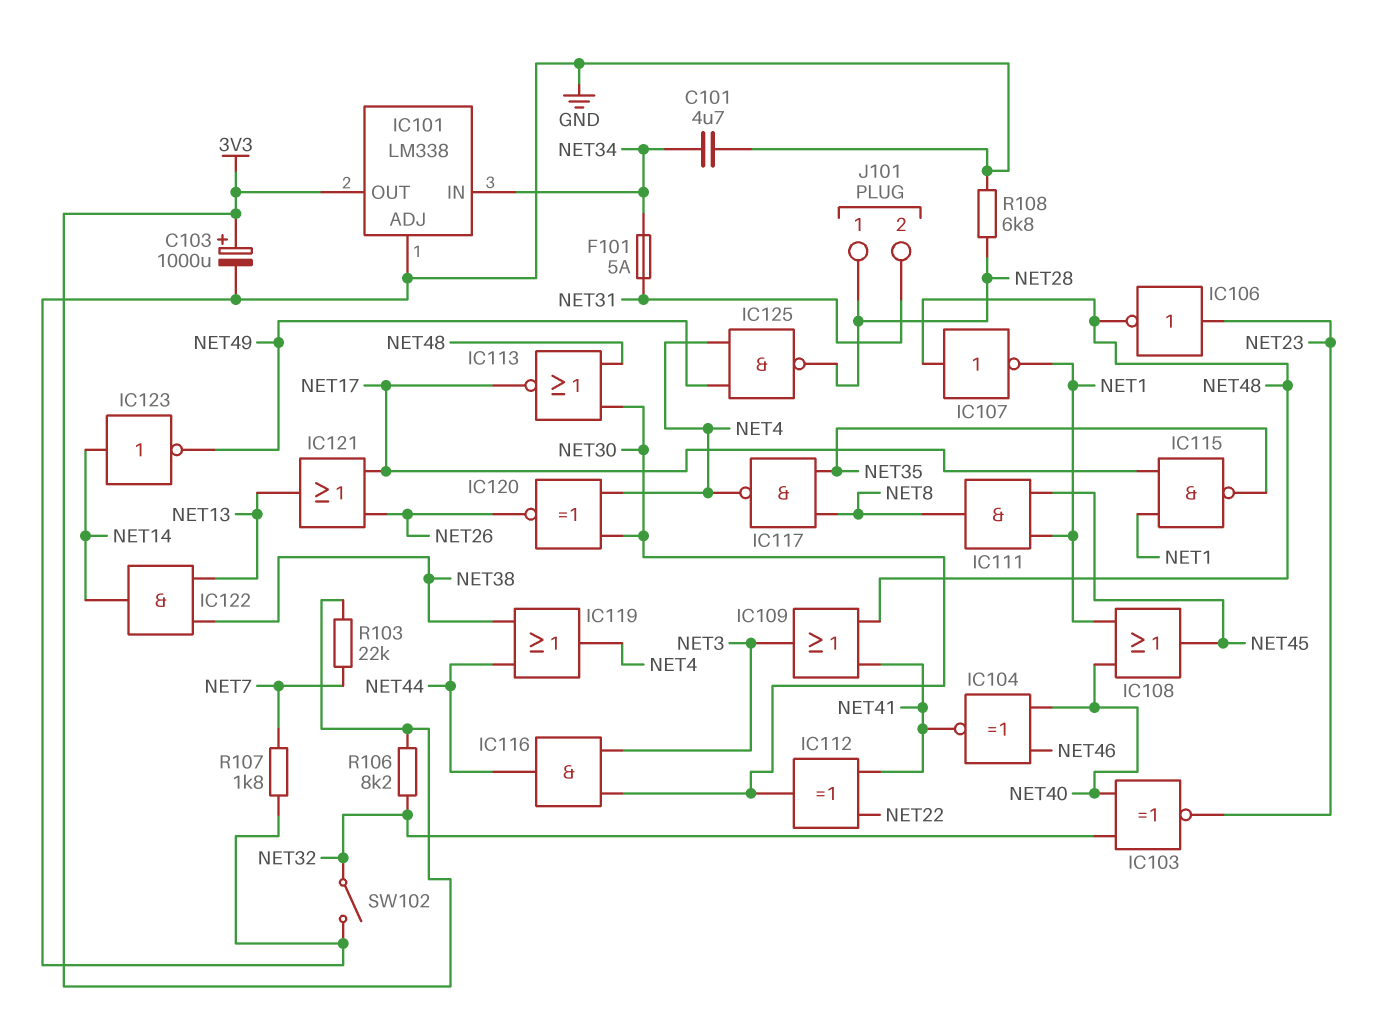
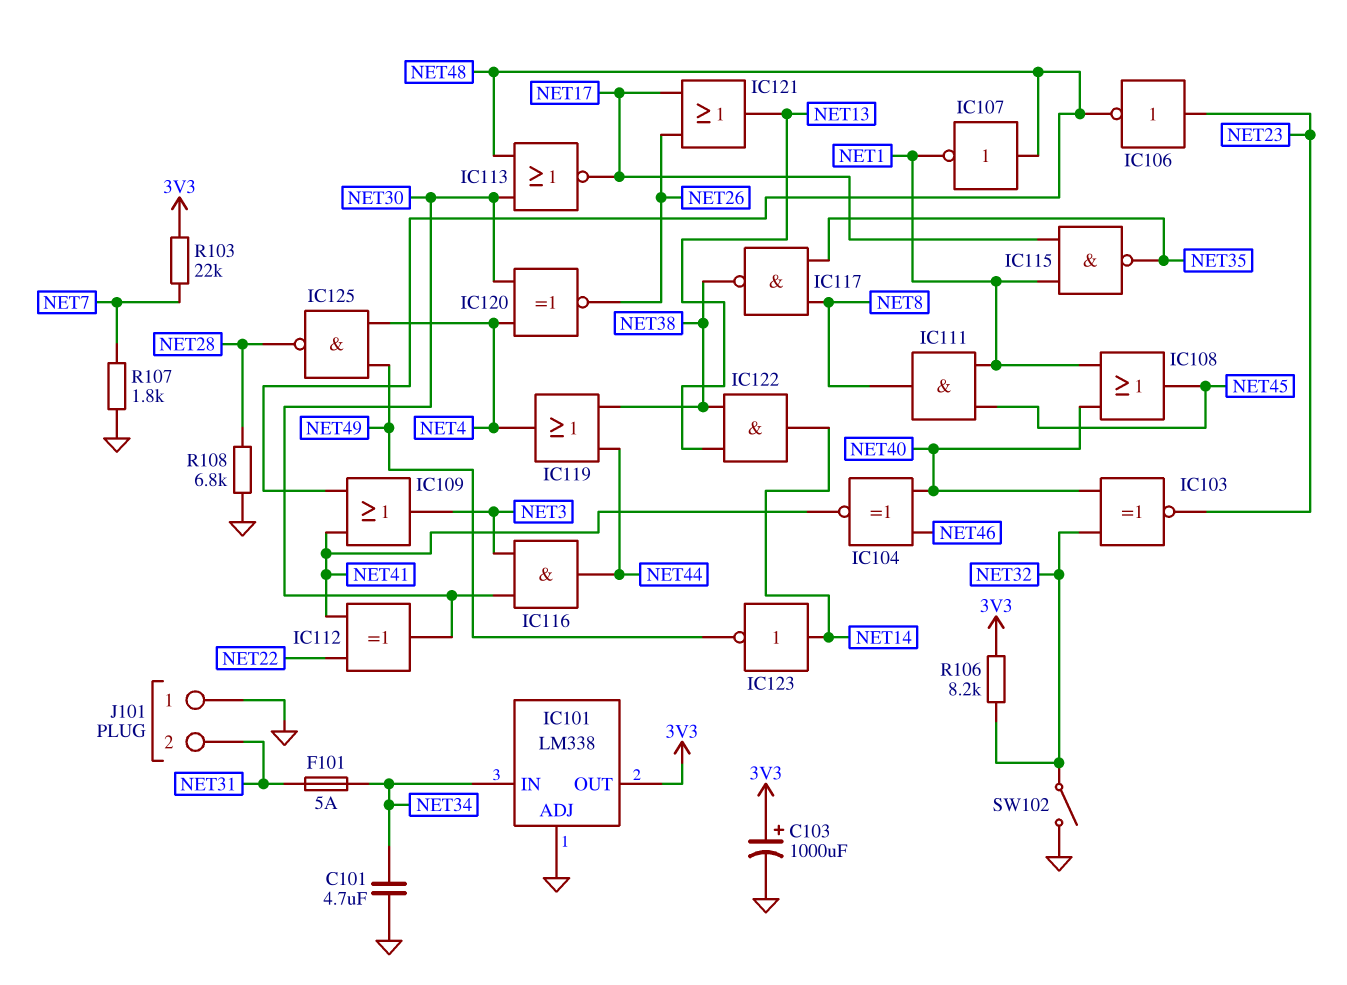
IC117: NAND (in NET8, in NET35, out NET4) -> NAND (in NET8, in NET35, out NET38)
J101 pin 1: NET28 -> GND

